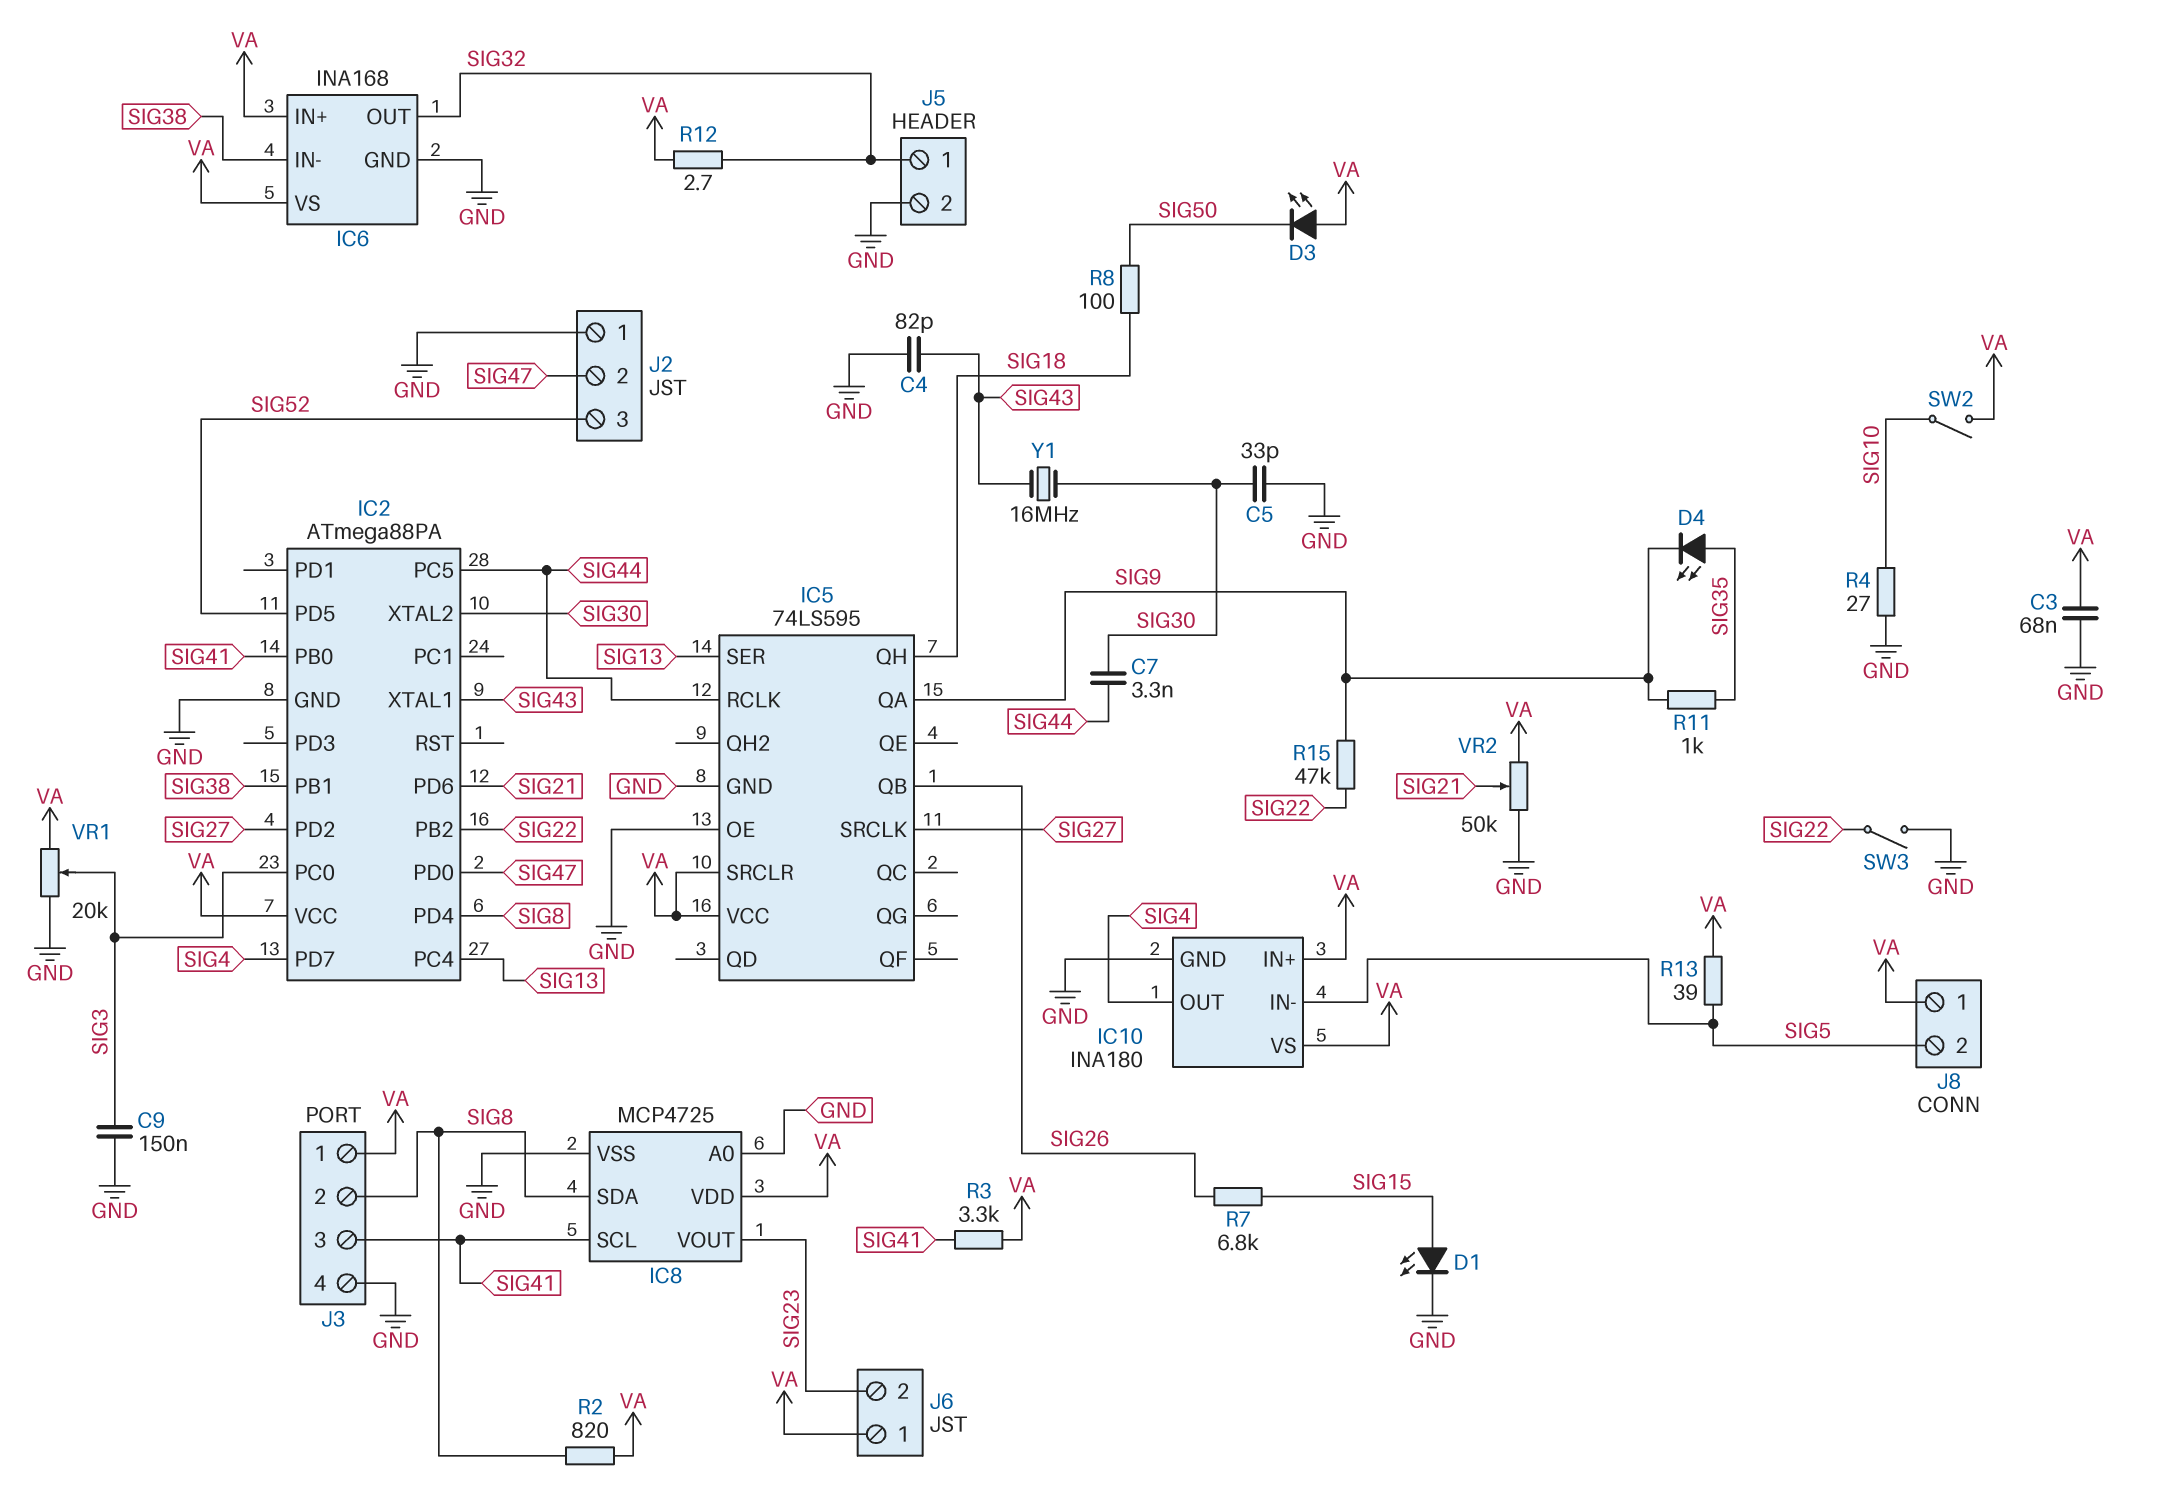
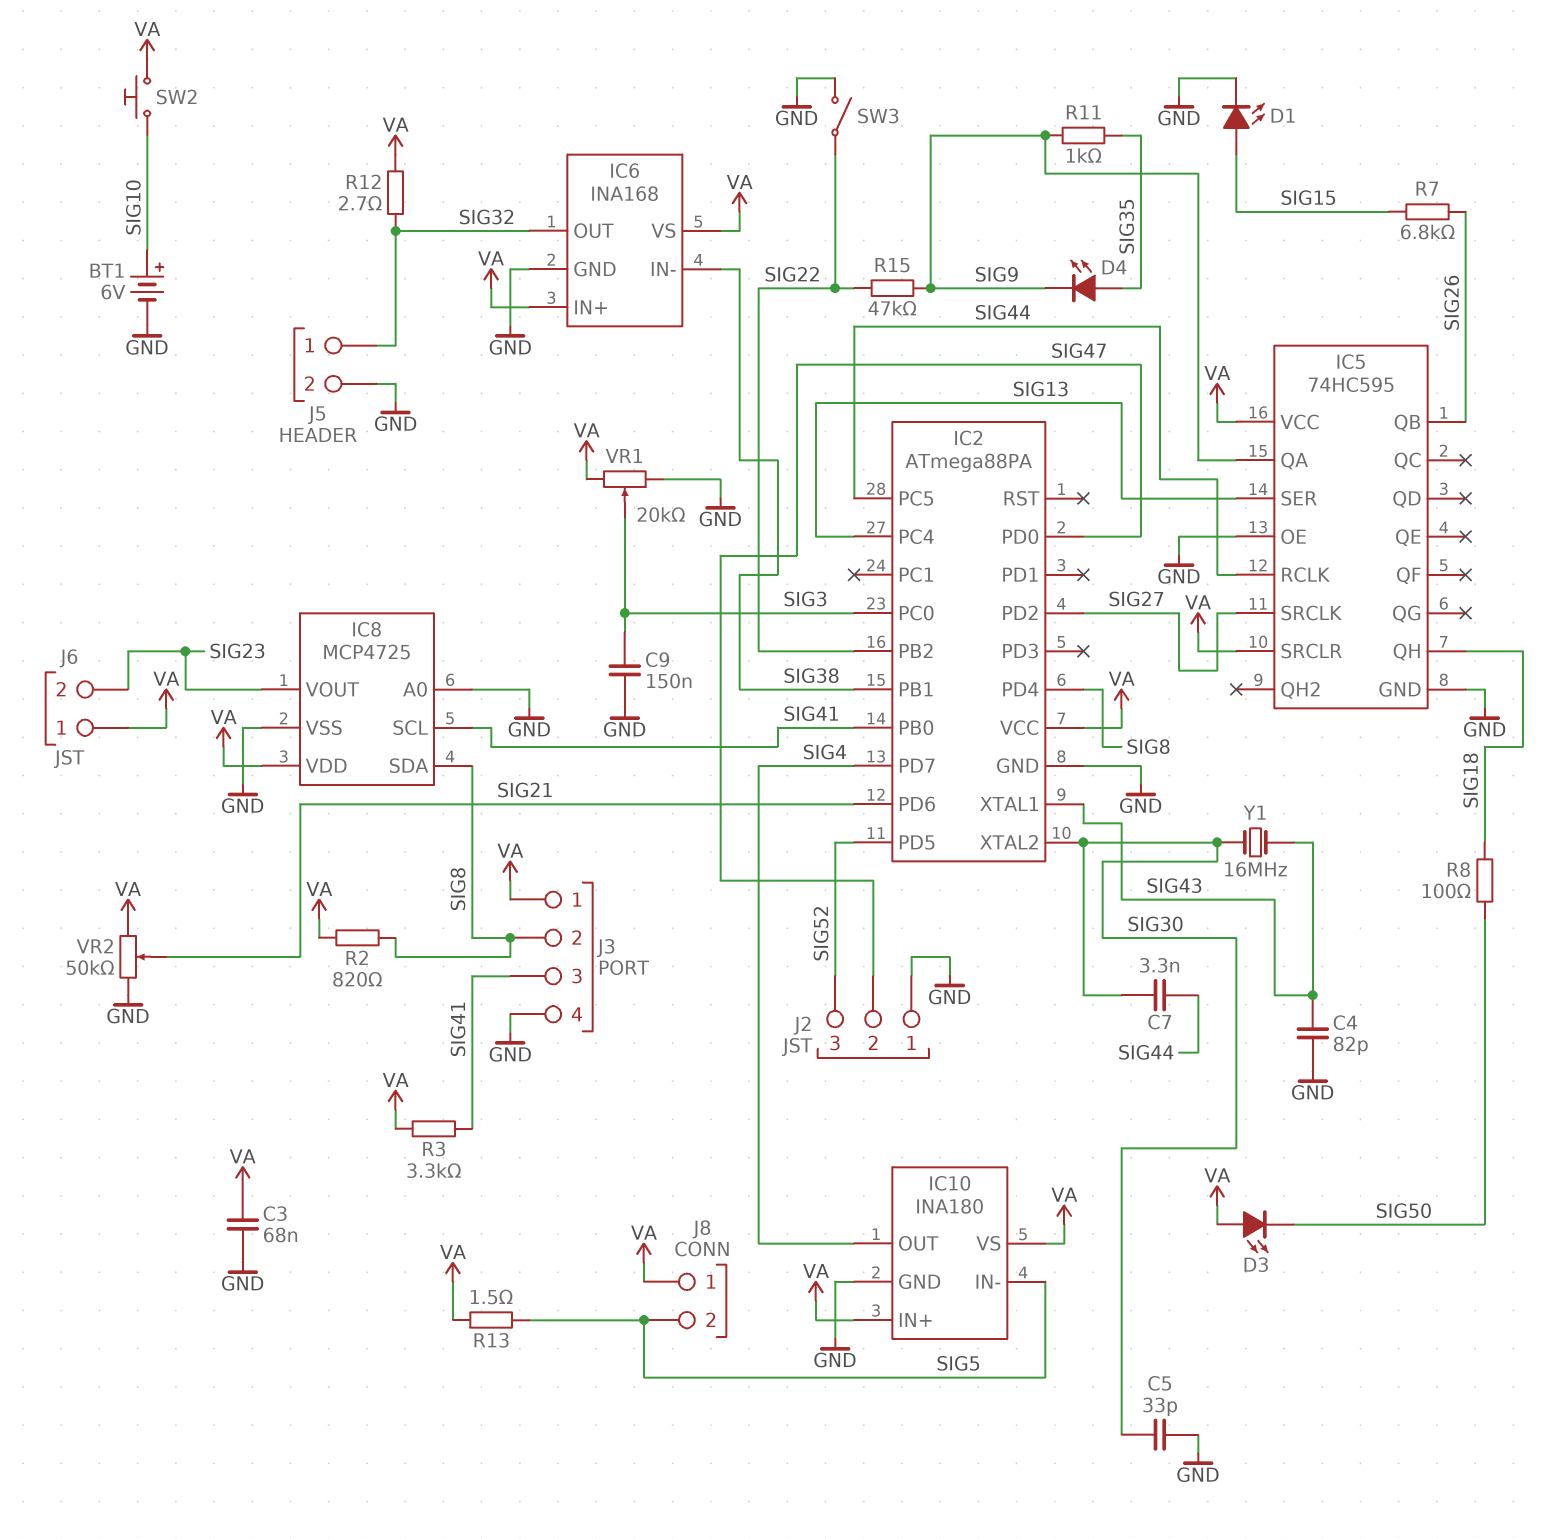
BT1: none -> 6V (plus SIG10, minus GND)
IC5: 74LS595 -> 74HC595
R4: 27 (GND, SIG10) -> none
R13: 39 (SIG5, VA) -> 1.5 (SIG5, VA)
SW2: switch (SIG10, VA) -> button (SIG10, VA)

